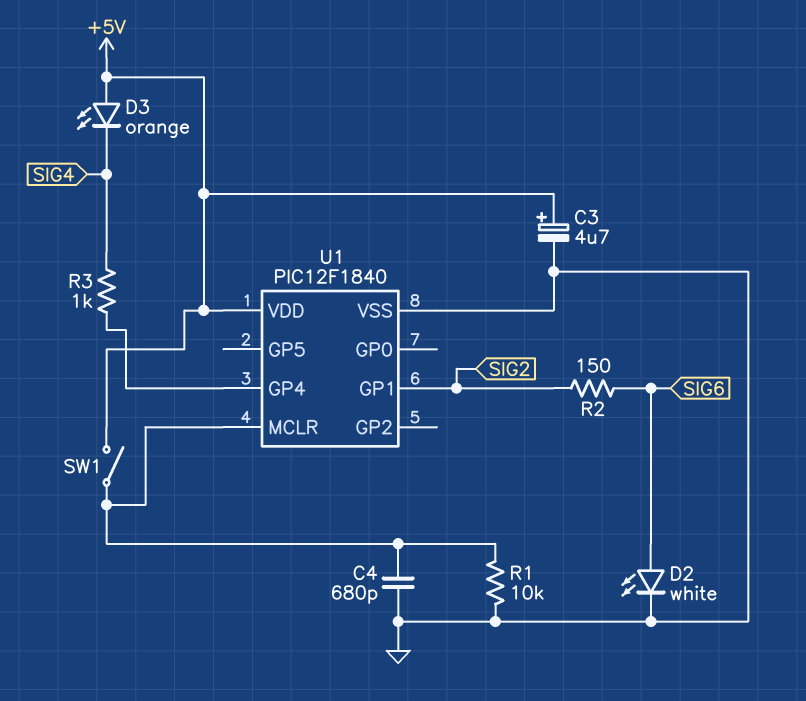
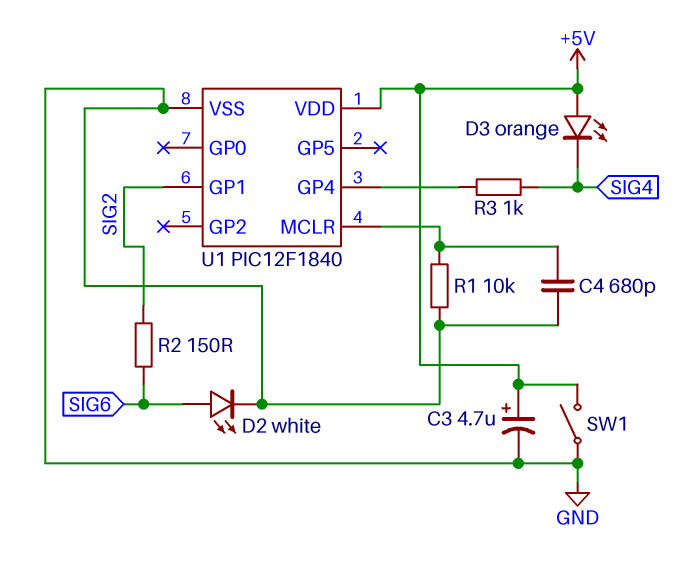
SW1: switch (+5V, U1/MCLR) -> switch (+5V, GND)

